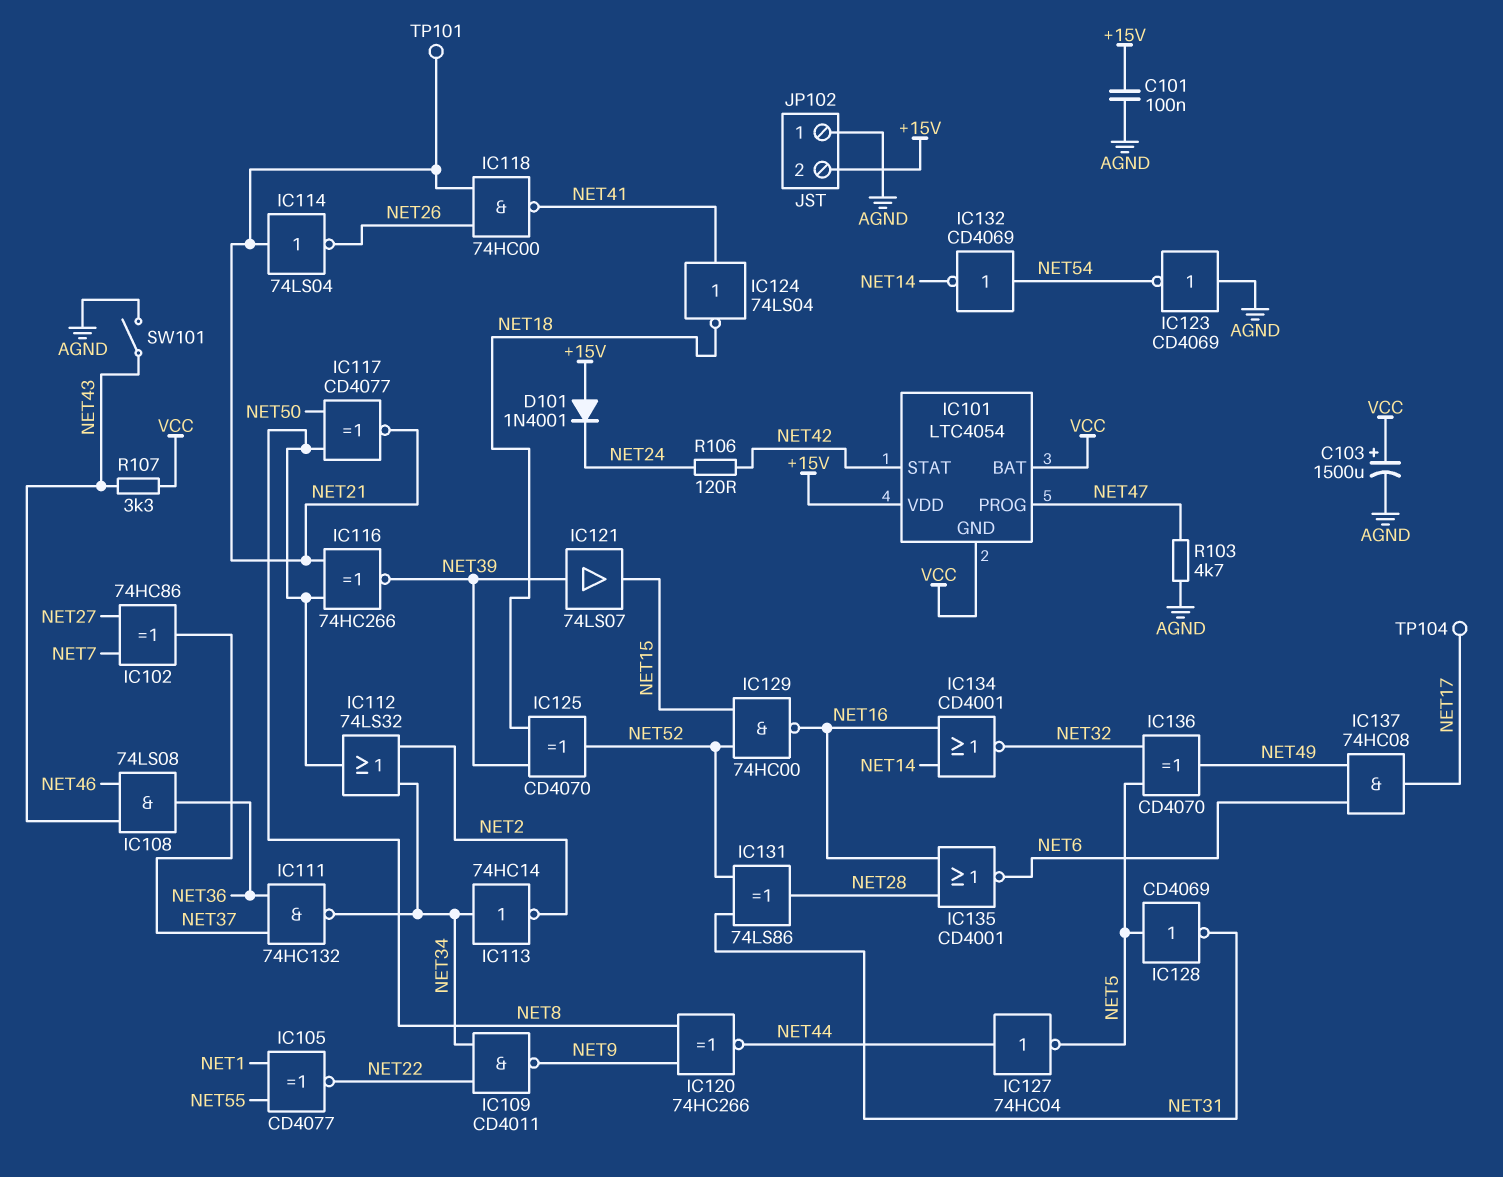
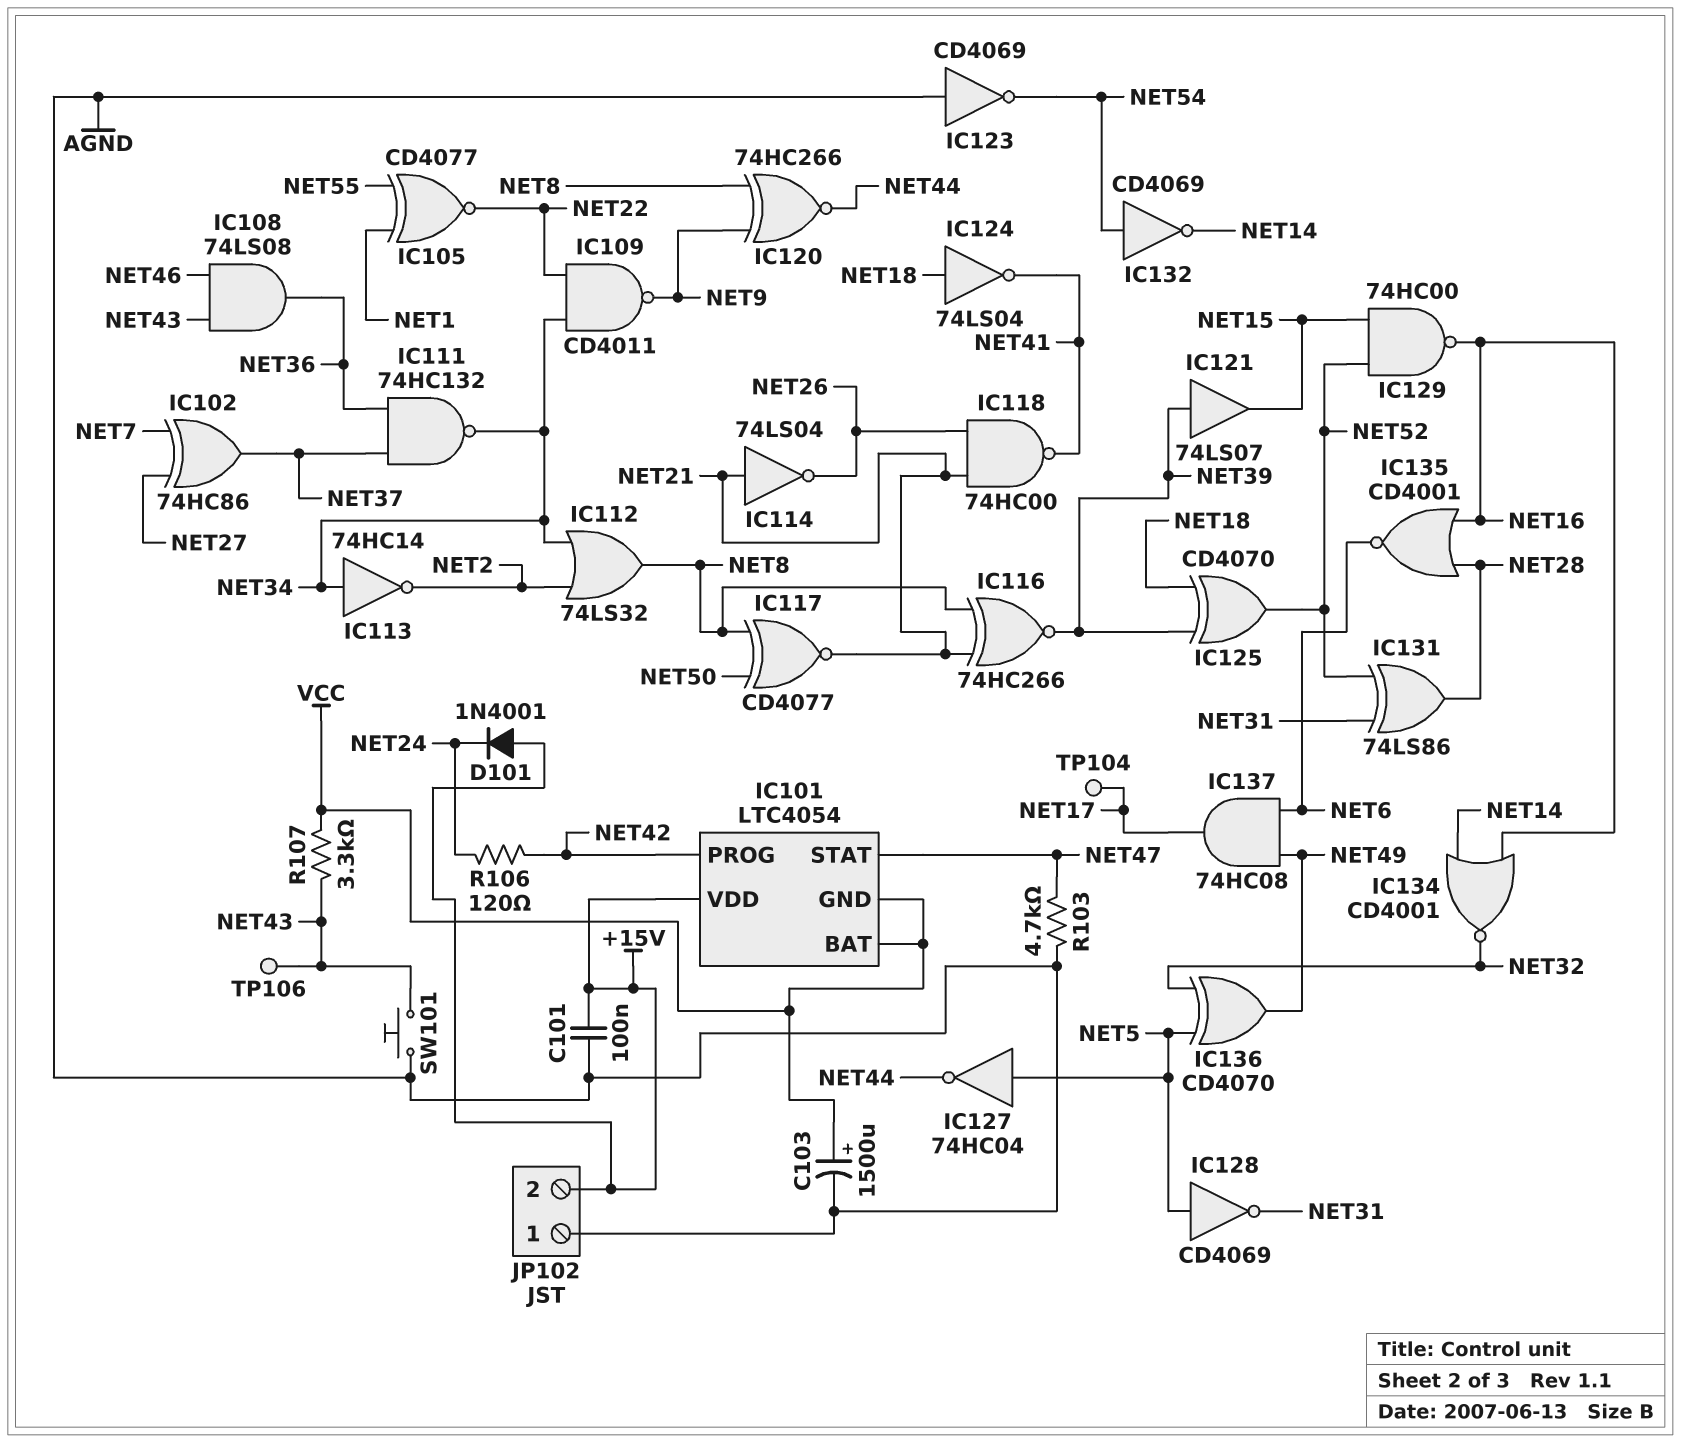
IC101 pin PROG: NET47 -> NET42
IC101 pin STAT: NET42 -> NET47
IC124: NOT 74LS04 (in NET41, out NET18) -> NOT 74LS04 (in NET18, out NET41)
IC127: NOT 74HC04 (in NET44, out NET5) -> NOT 74HC04 (in NET5, out NET44)
SW101: switch (AGND, NET43) -> button (AGND, NET43)
TP101: test point (NET21) -> none
TP106: none -> test point (NET43)

